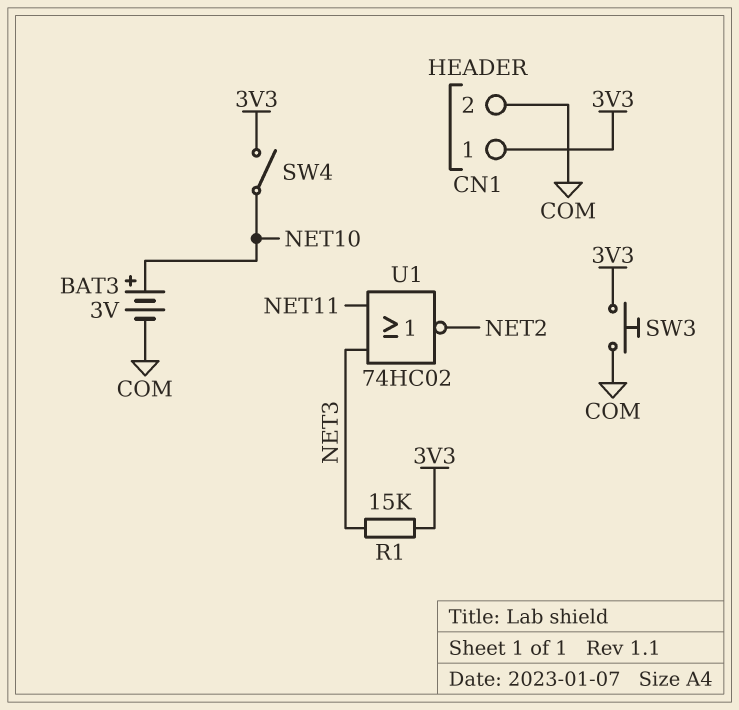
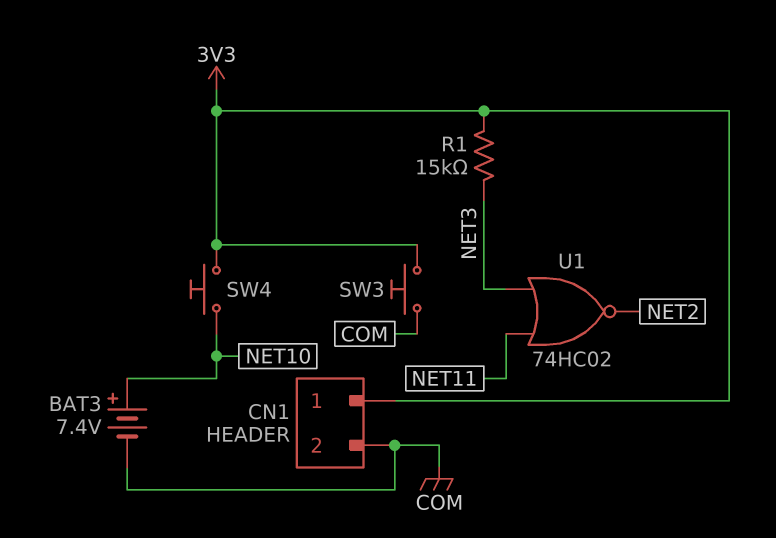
BAT3: 3V (plus NET10, minus COM) -> 7.4V (plus NET10, minus COM)
SW4: switch (3V3, NET10) -> button (3V3, NET10)

